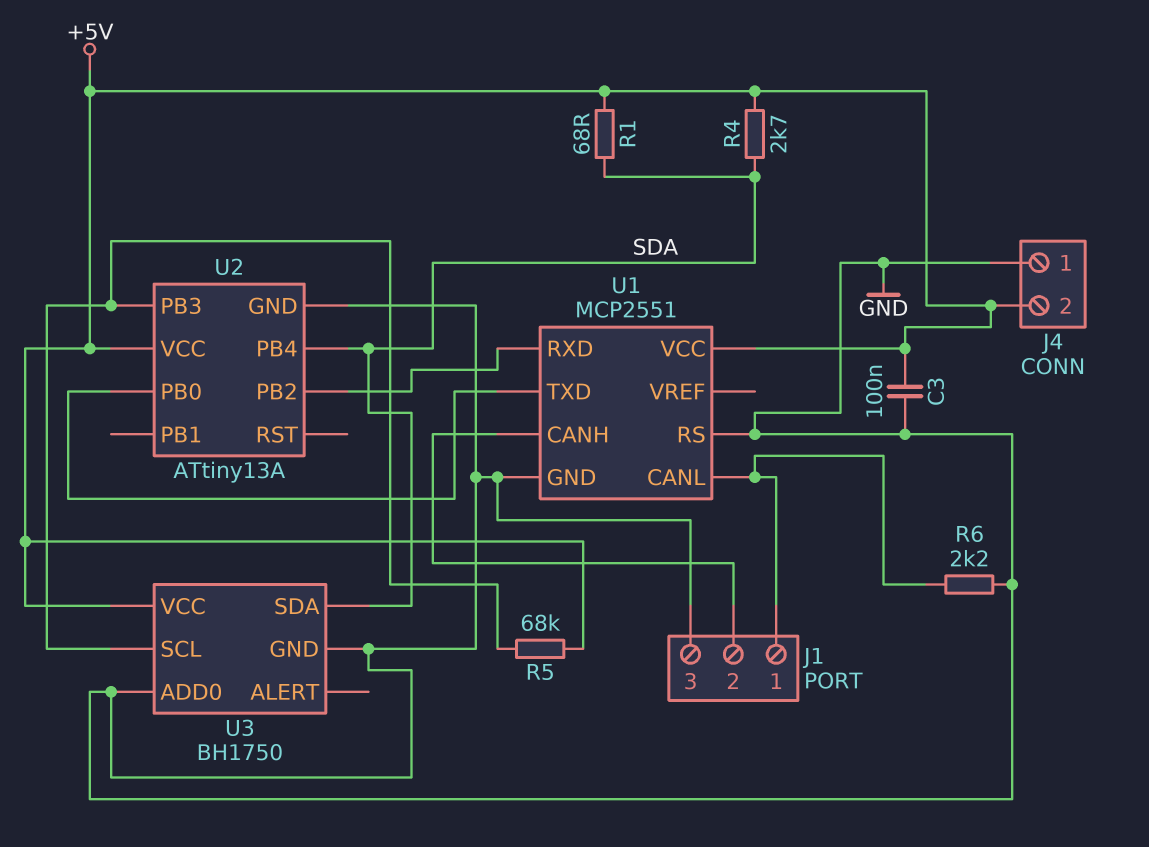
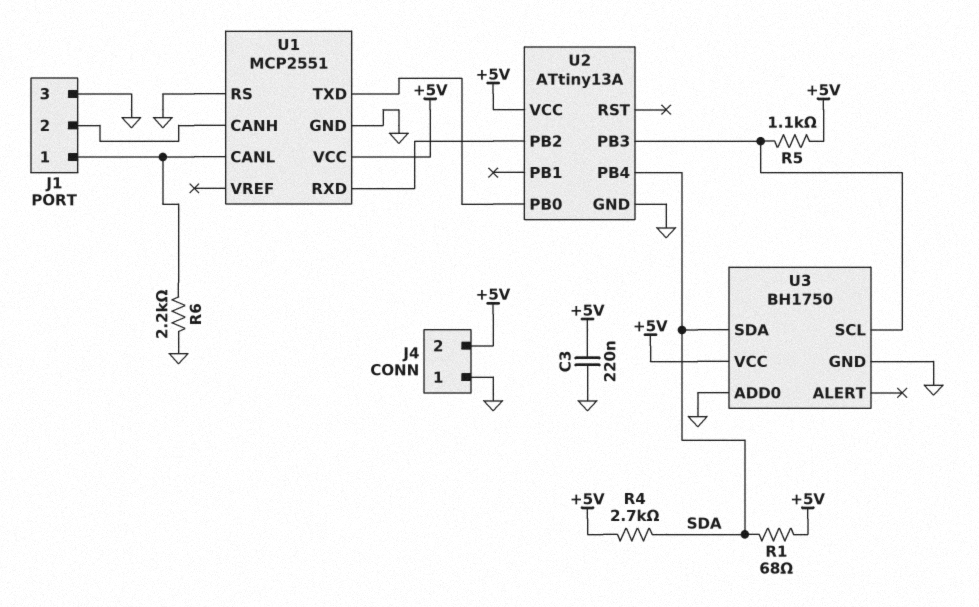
C3: 100nF (+5V, GND) -> 220nF (+5V, GND)
R5: 68k (+5V, U2/PB3) -> 1.1k (+5V, U2/PB3)

